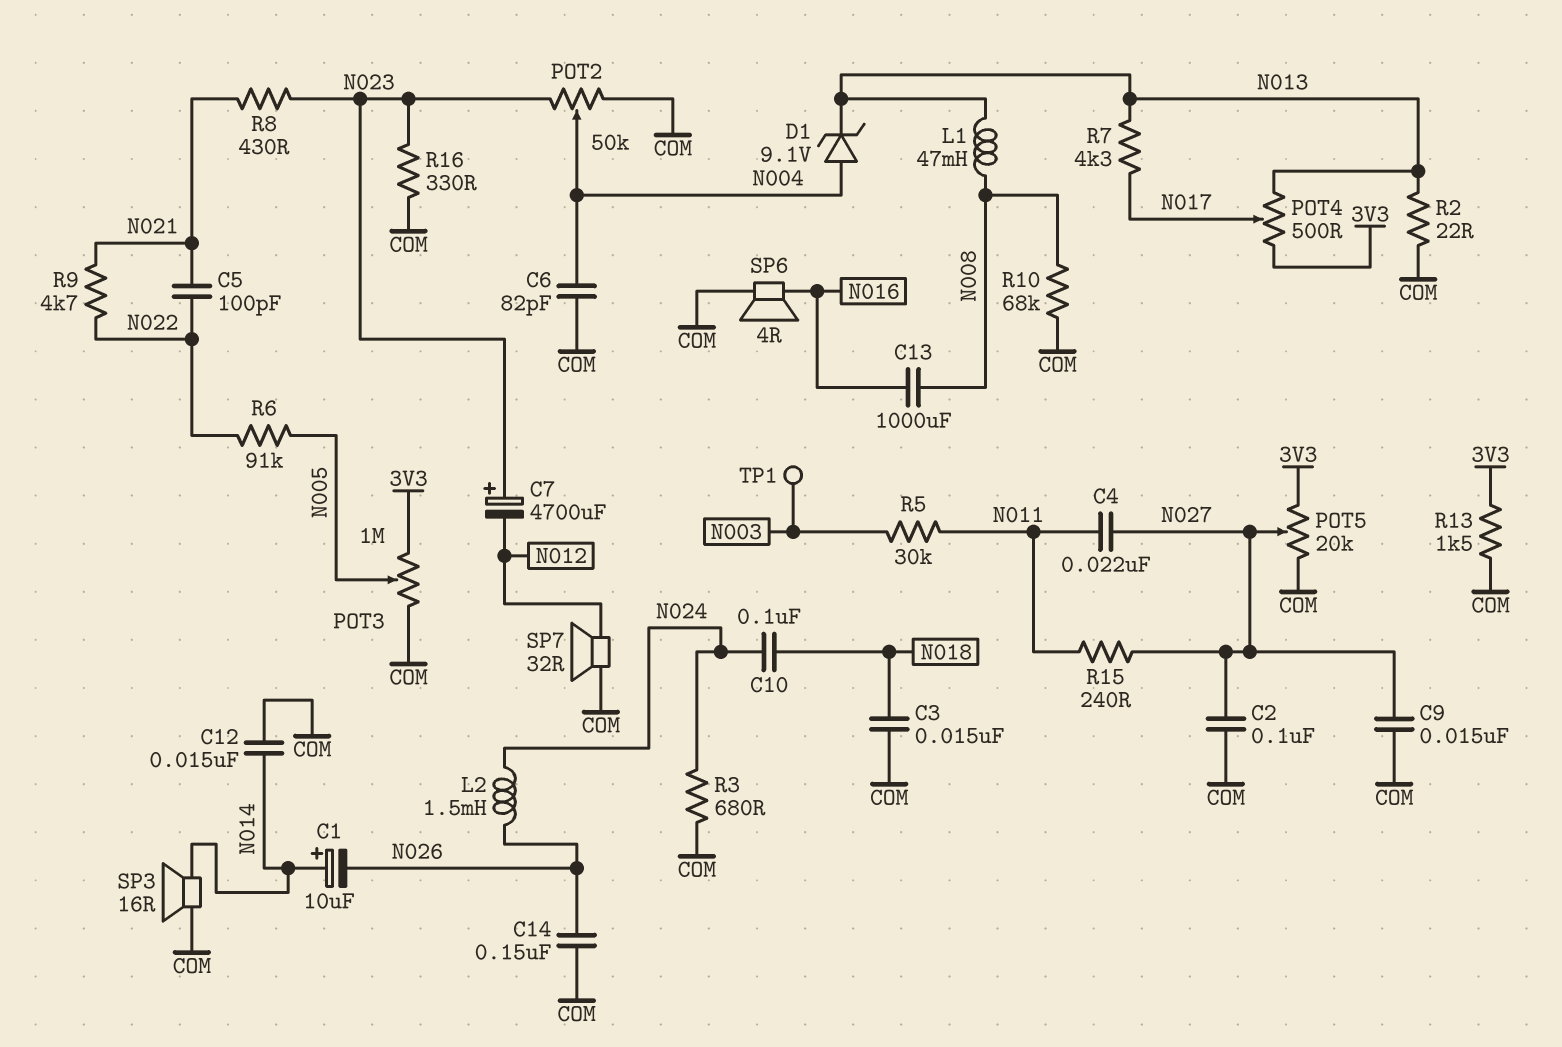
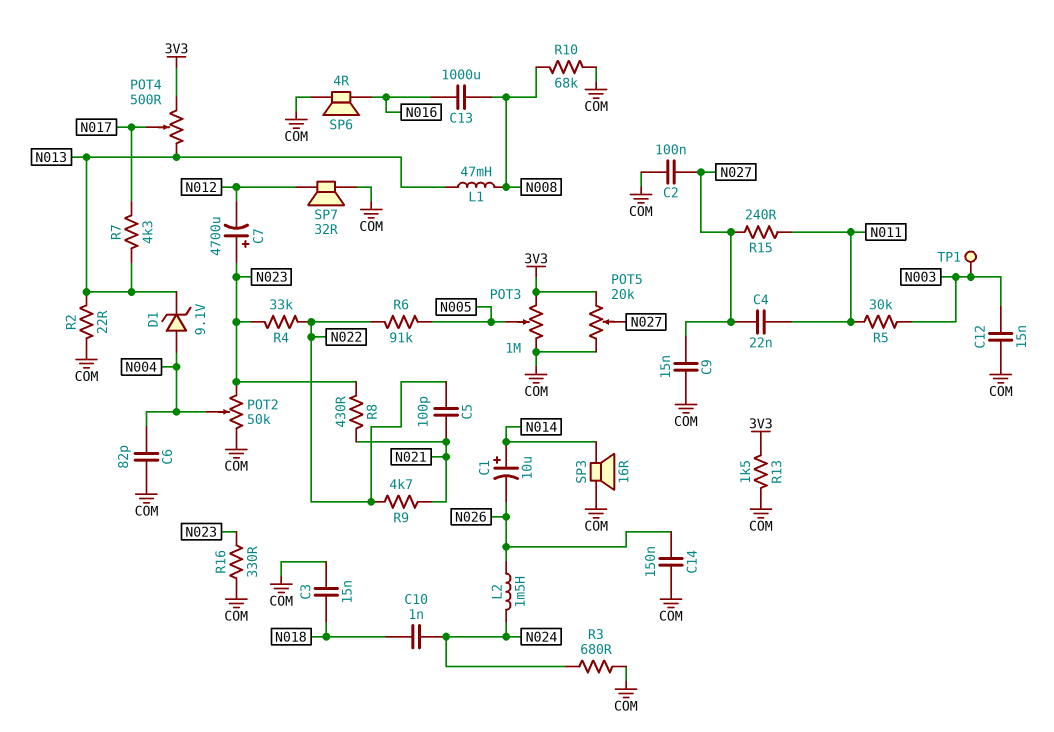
C10: 100nF (N018, N024) -> 1nF (N018, N024)
C12: 15nF (COM, N014) -> 15nF (COM, N003)
R4: none -> 33k (N022, N023)

